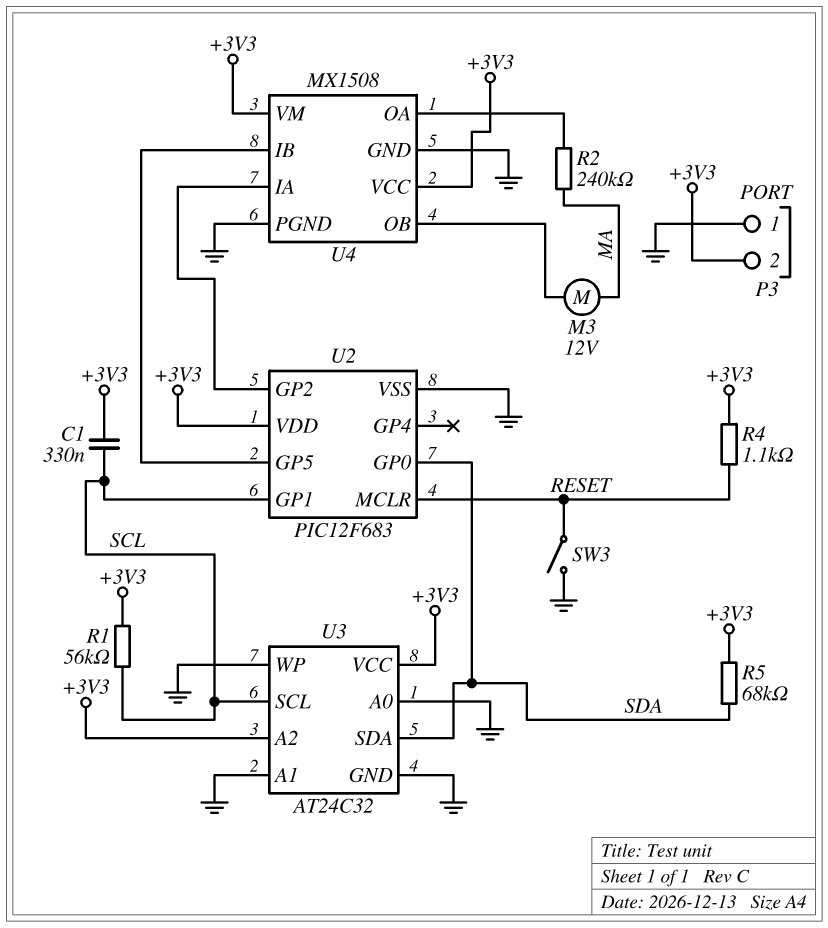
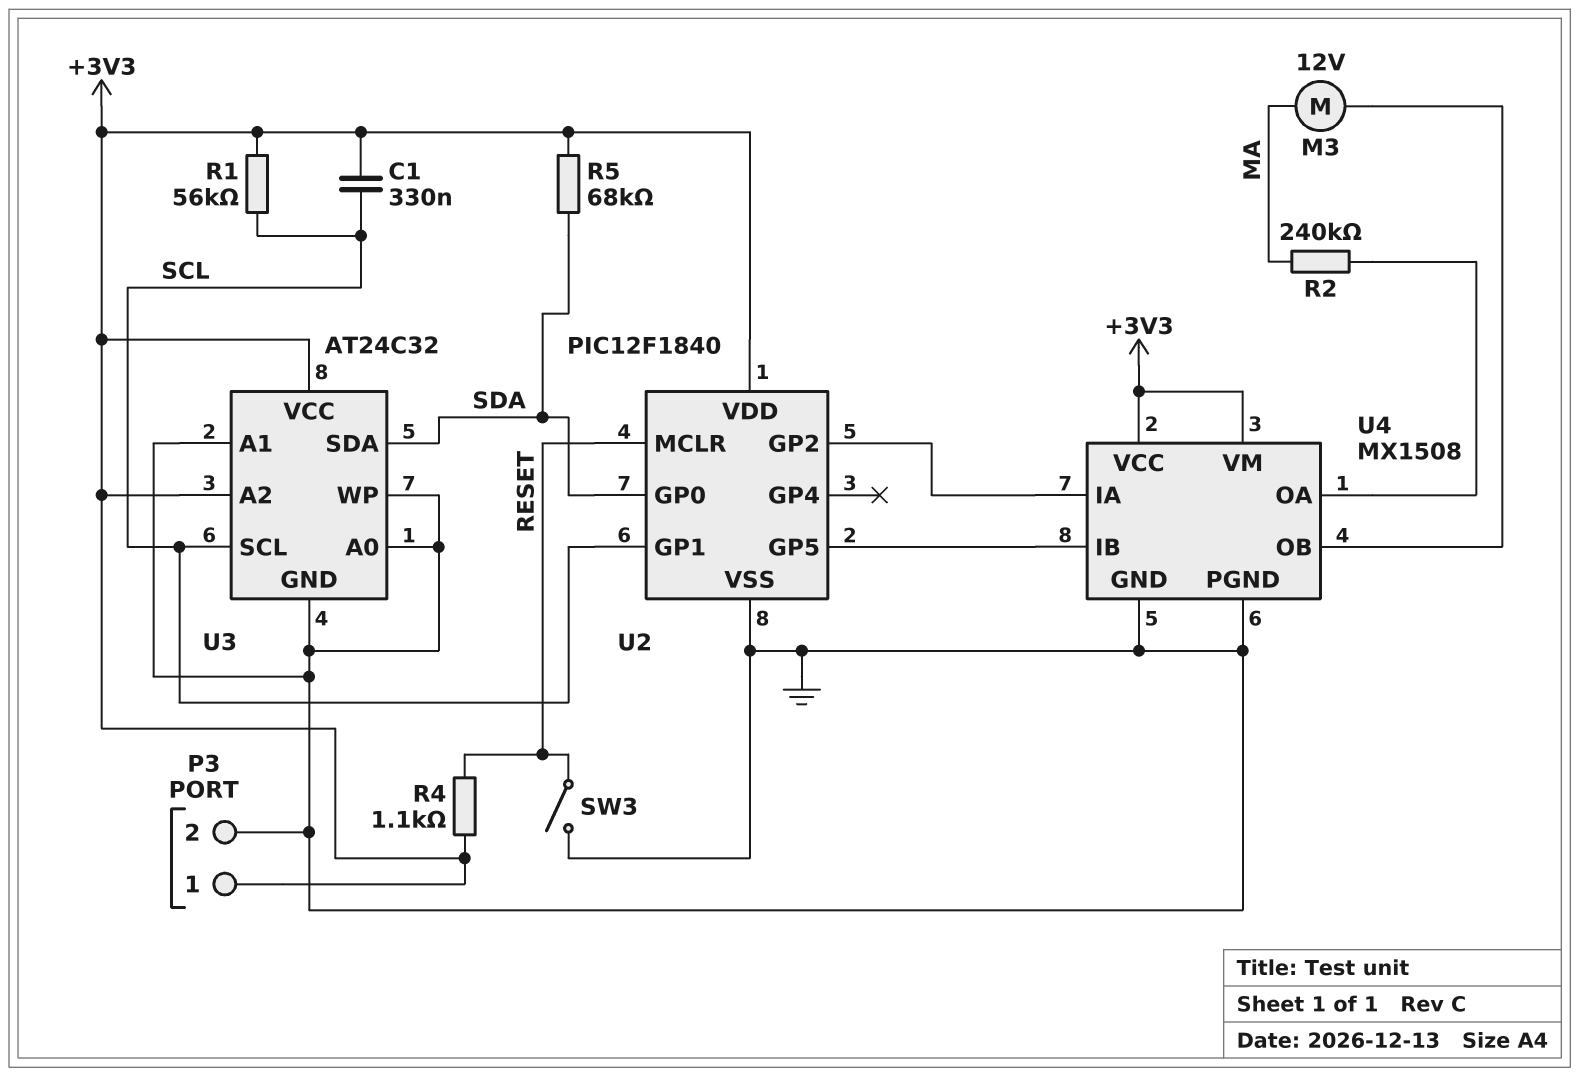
P3 pin 1: GND -> +3V3
P3 pin 2: +3V3 -> GND
U2: PIC12F683 -> PIC12F1840

